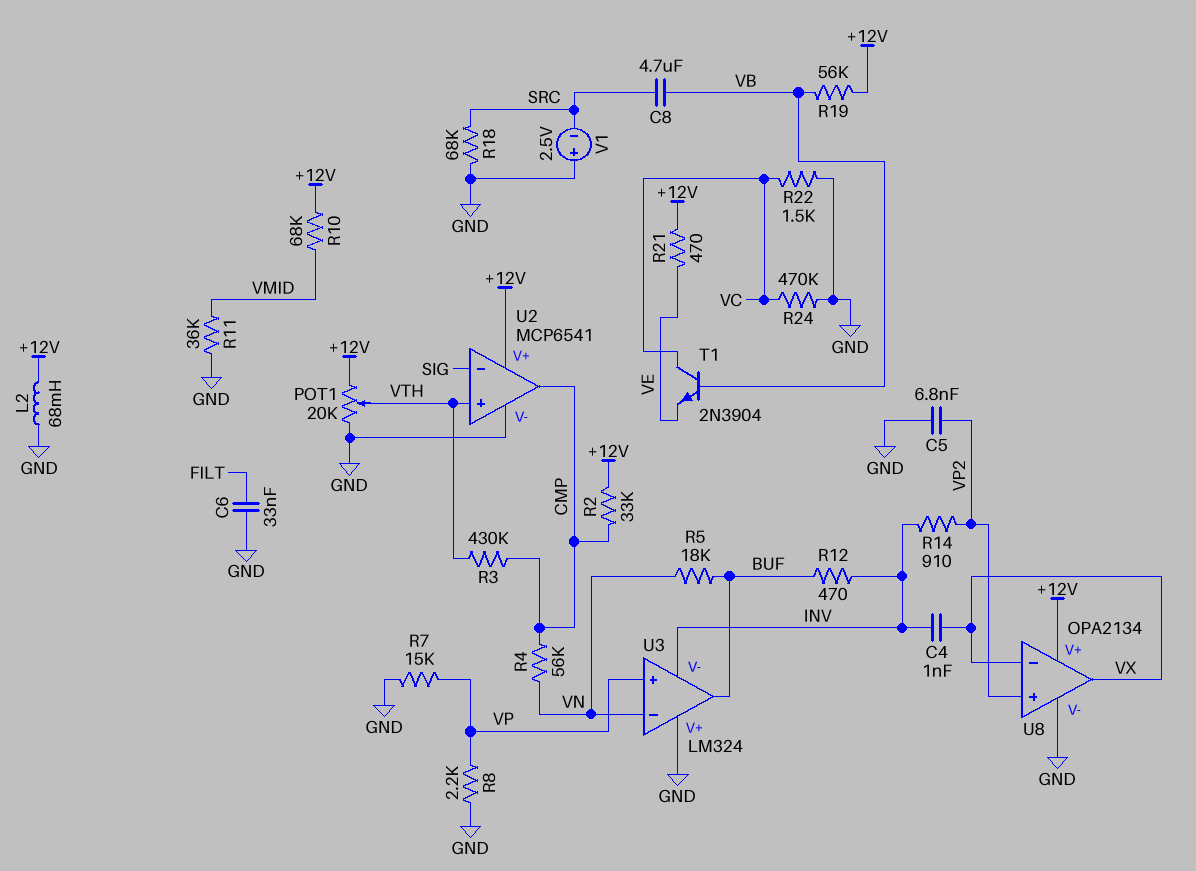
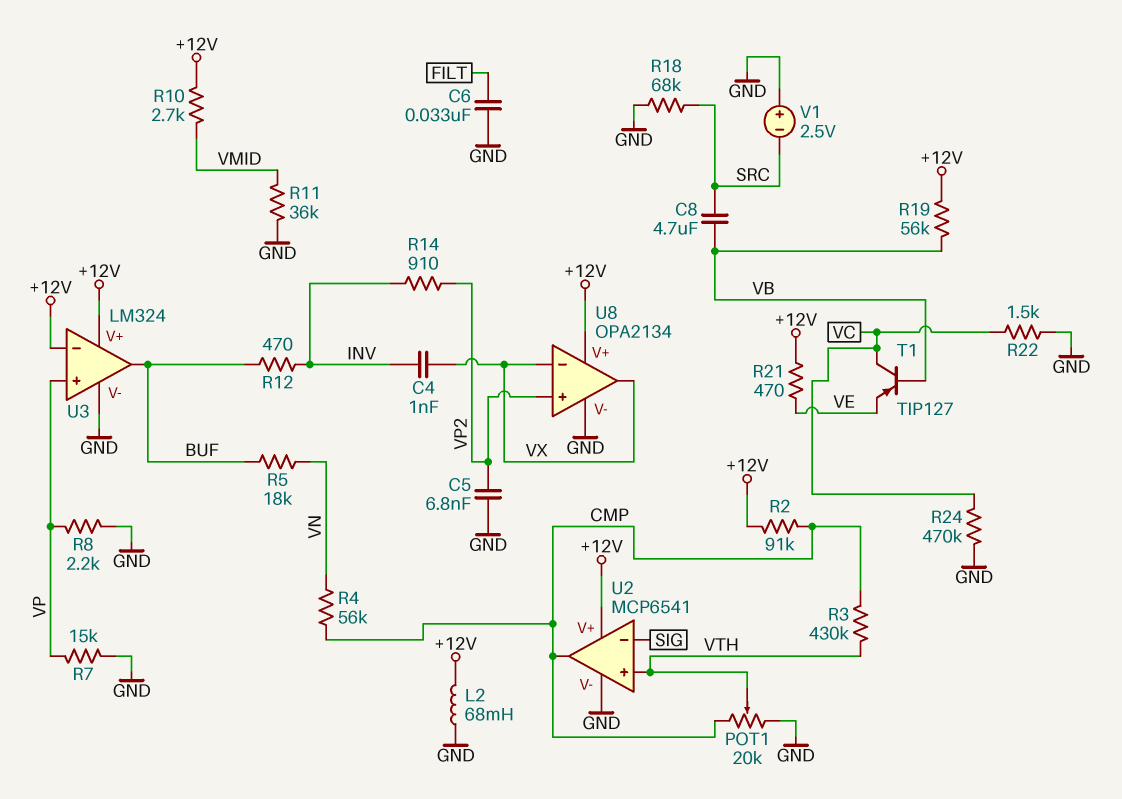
POT1: 20k (+12V, GND, wiper VTH) -> 20k (CMP, GND, wiper VTH)
R2: 33k (+12V, CMP) -> 91k (+12V, CMP)
R10: 68k (+12V, VMID) -> 2.7k (+12V, VMID)
T1: NPN 2N3904 (B VB, C VC, E VE) -> PNP TIP127 (B VB, C VC, E VE)
U3 pin V+: GND -> +12V
U3 pin V-: INV -> GND
U3 pin in-: VN -> +12V

